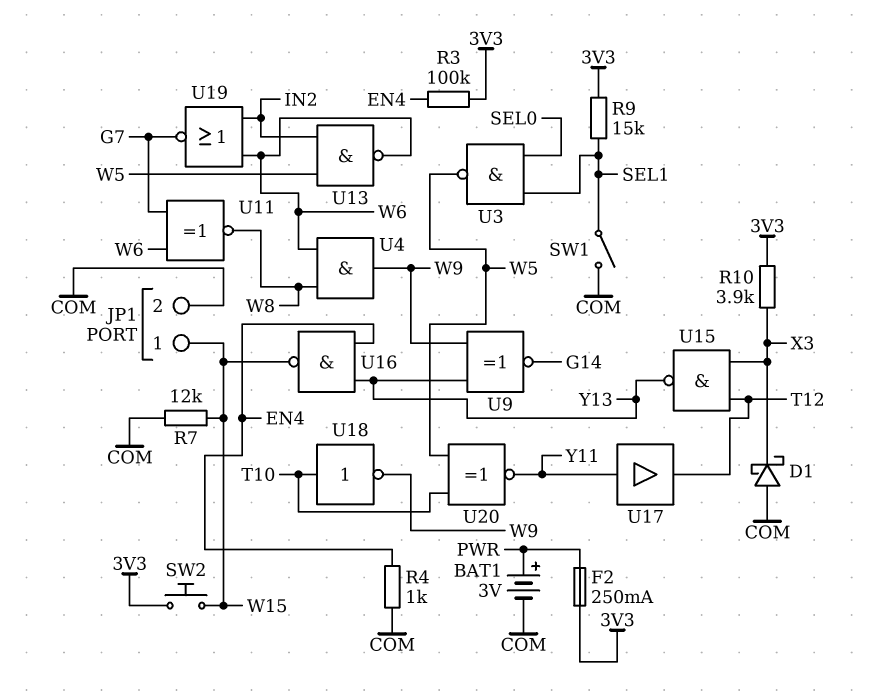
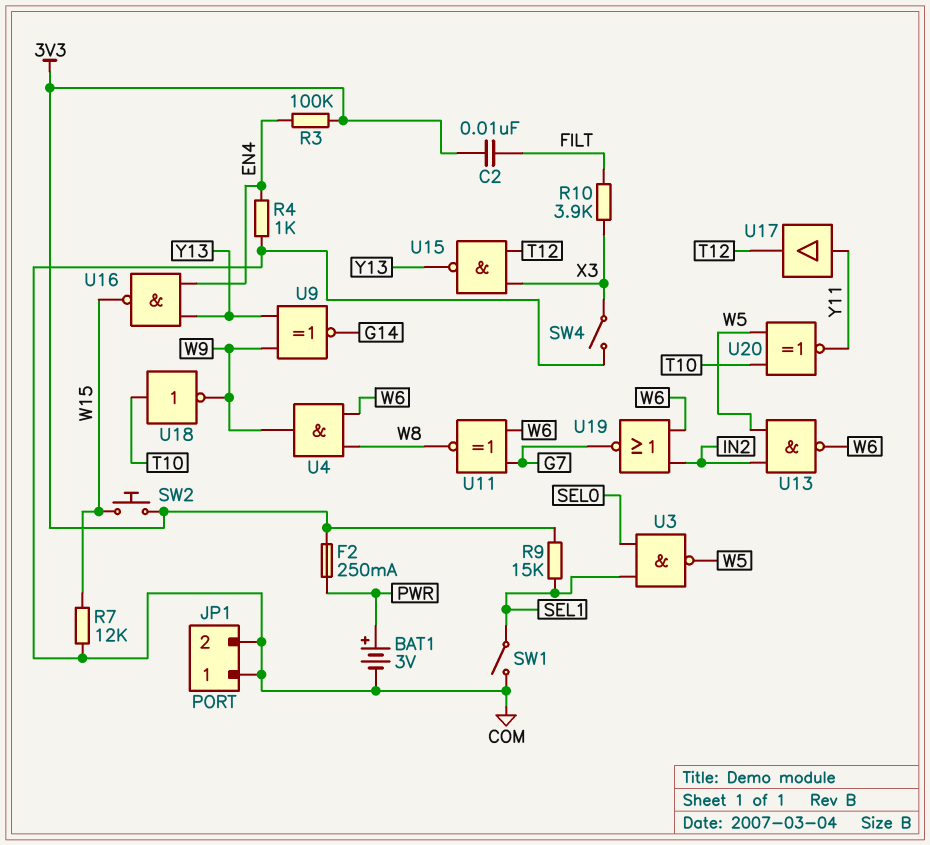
C2: none -> 10nF (3V3, FILT)
D1: schottky (A COM, K X3) -> none
JP1 pin 1: W15 -> COM
R10: 3.9k (3V3, X3) -> 3.9k (FILT, X3)
SW4: none -> switch (COM, X3)

